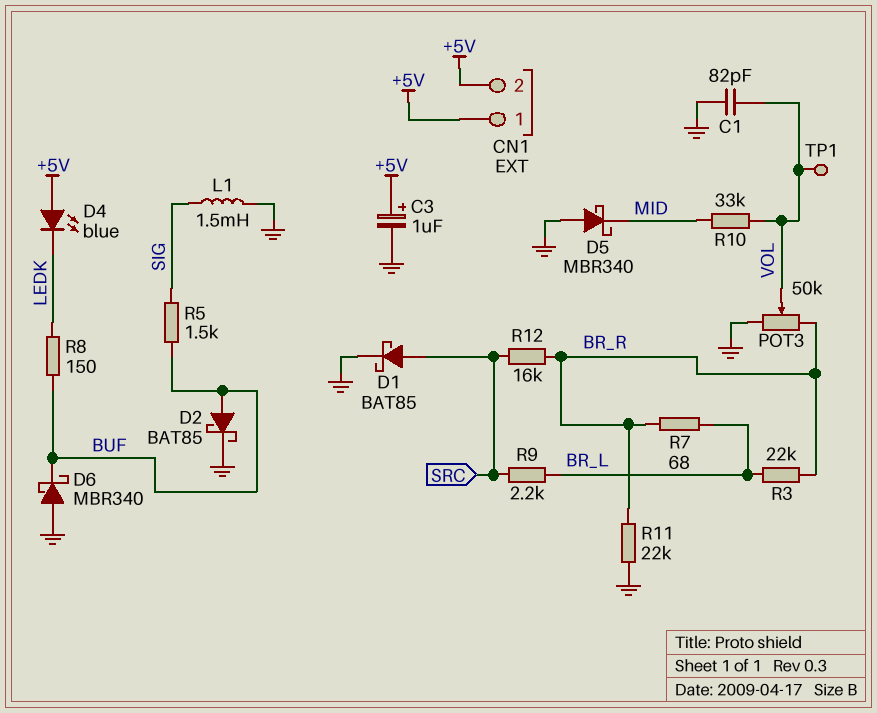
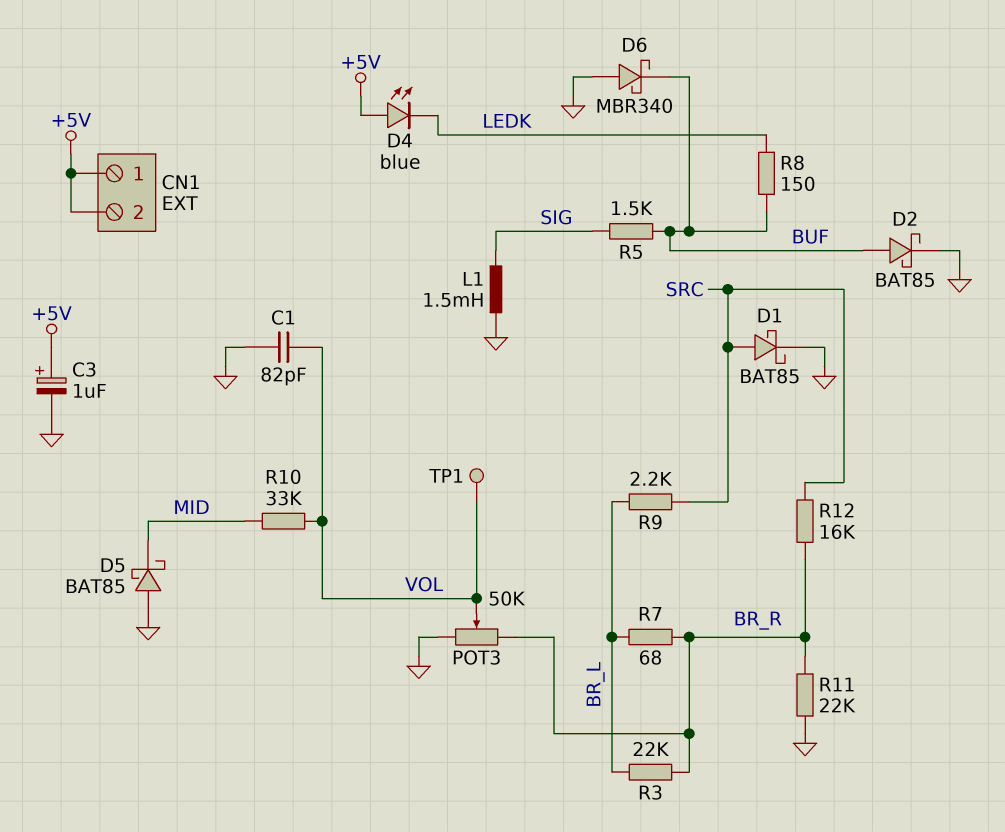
D5: schottky MBR340 (A GND, K MID) -> schottky BAT85 (A GND, K MID)

